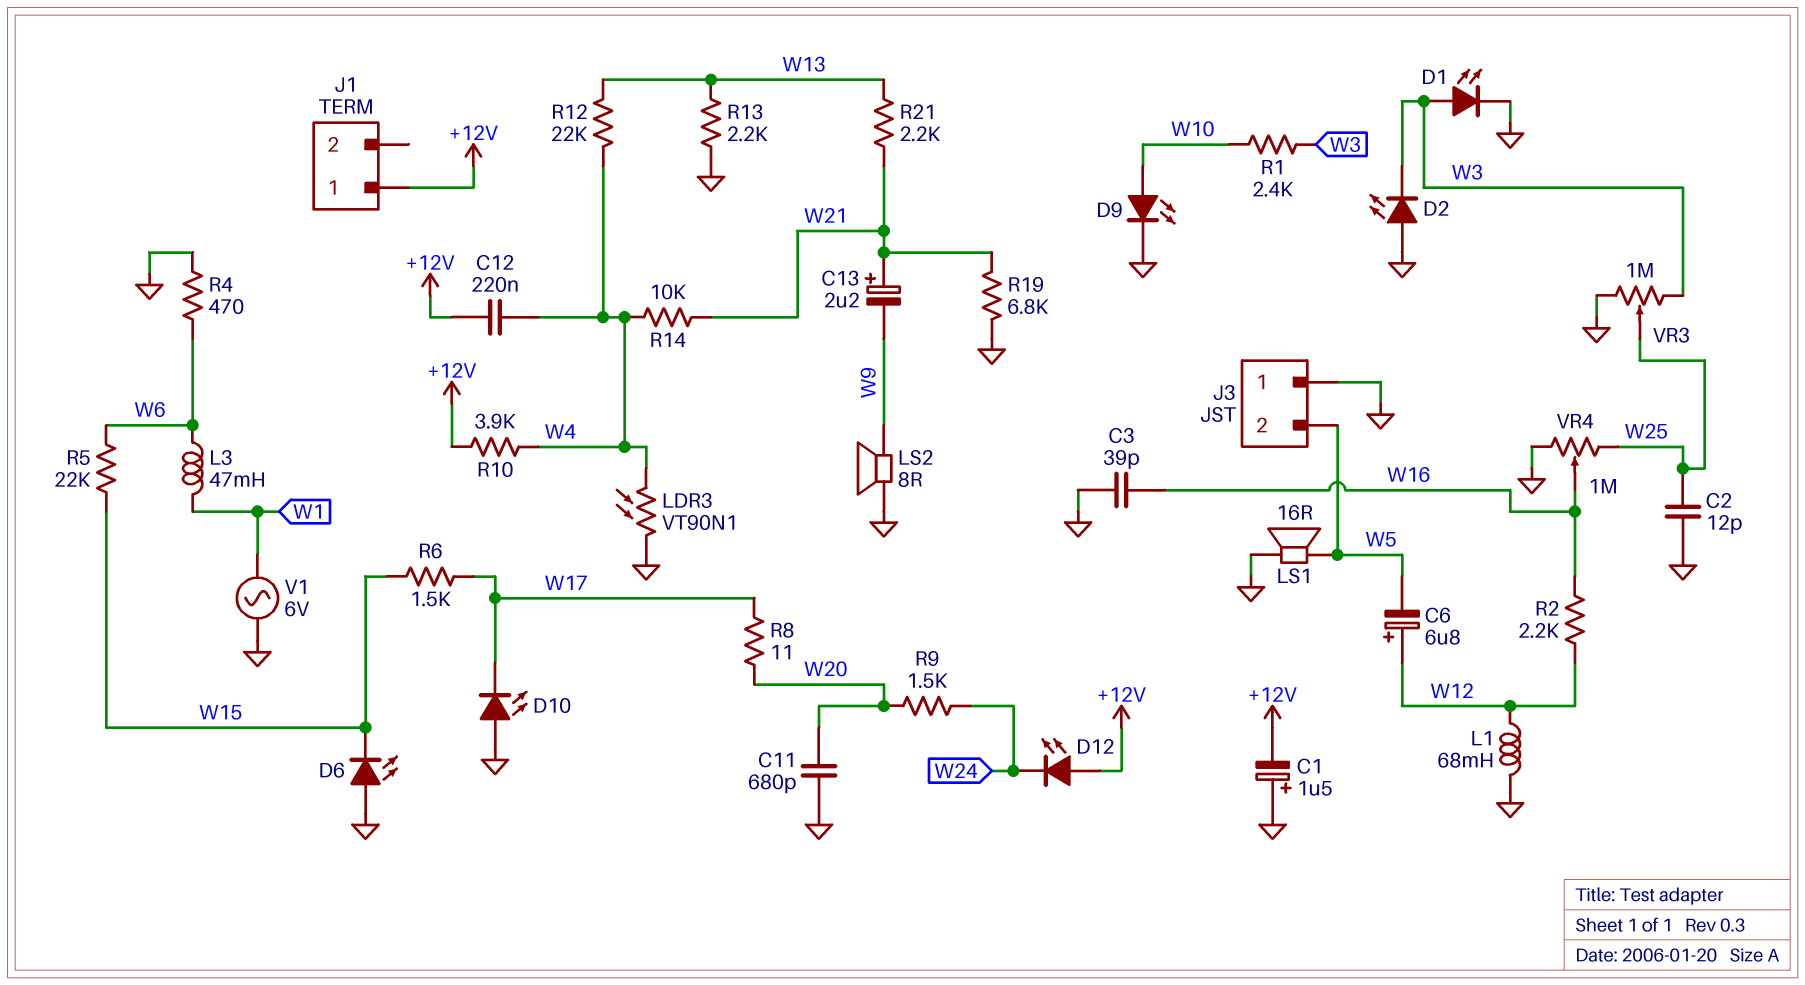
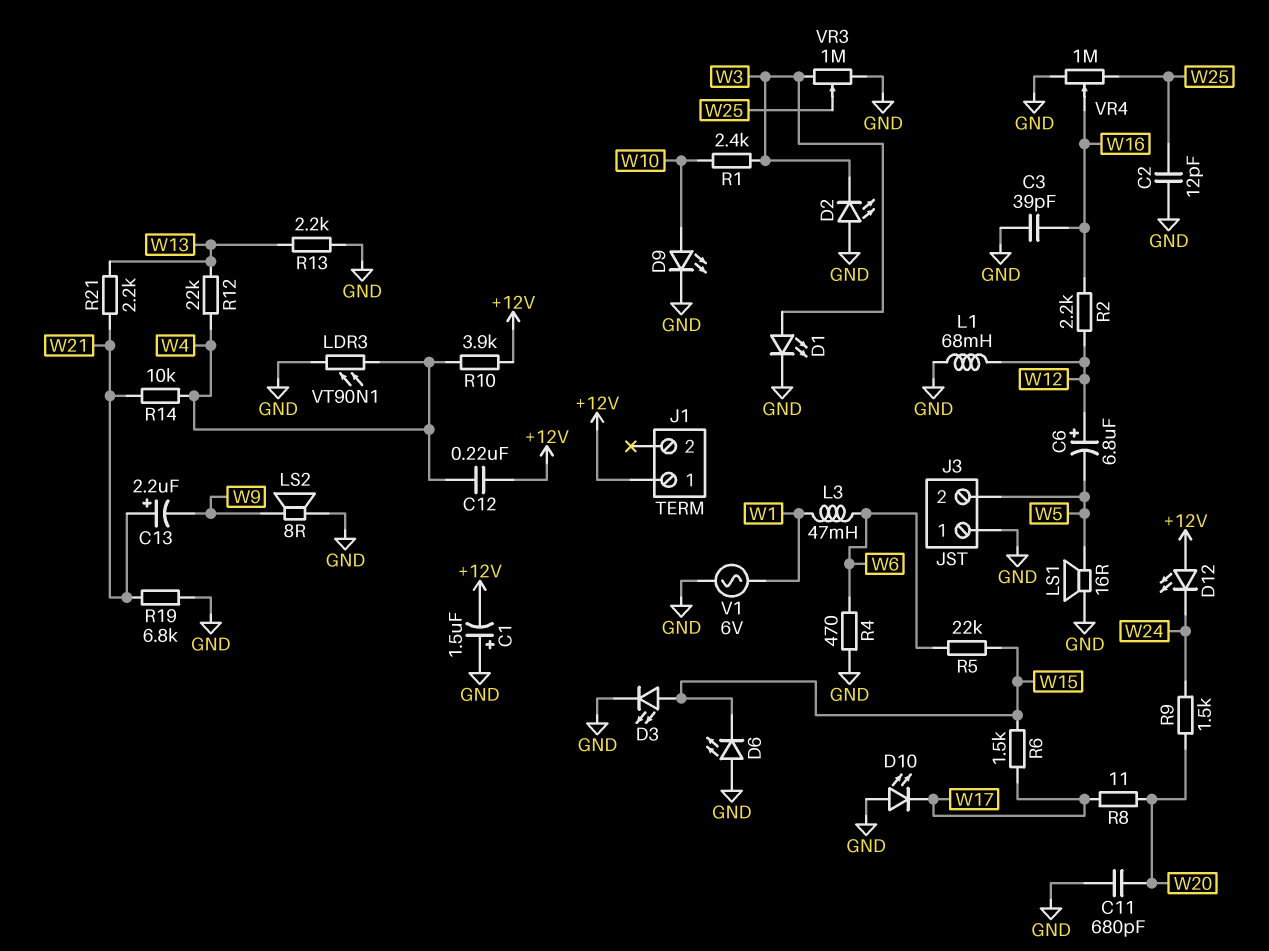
D3: none -> LED (A W15, K GND)

